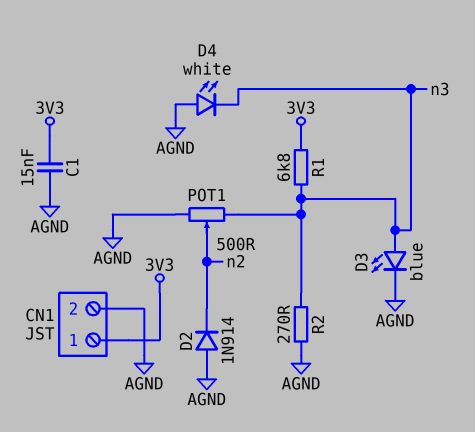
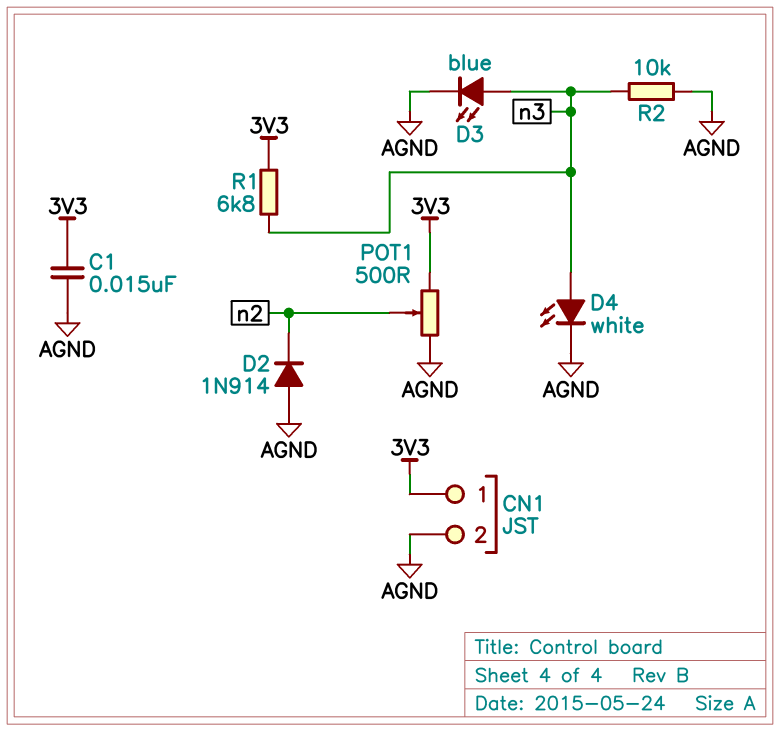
D4: LED white (A AGND, K n3) -> LED white (A n3, K AGND)
POT1: 500 (AGND, n3, wiper n2) -> 500 (3V3, AGND, wiper n2)
R2: 270 (AGND, n3) -> 10k (AGND, n3)

